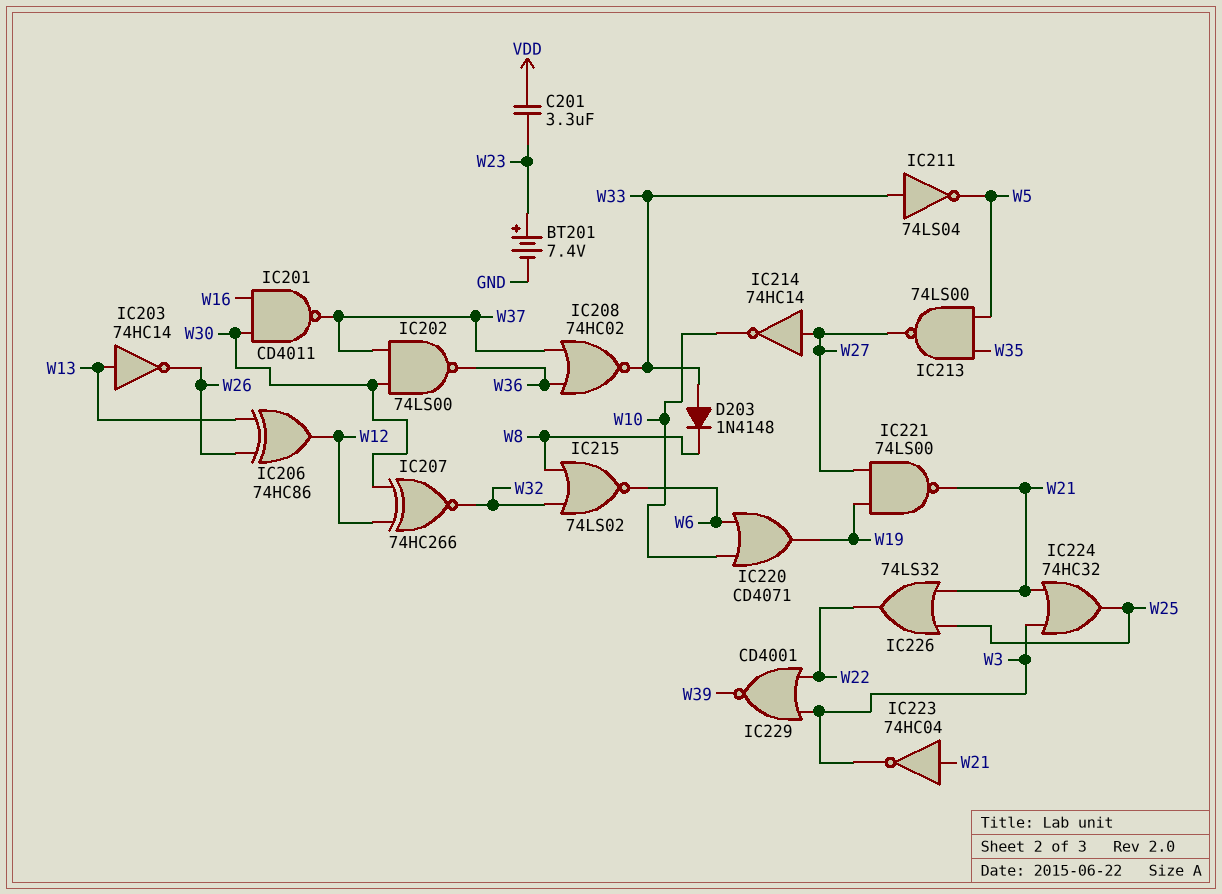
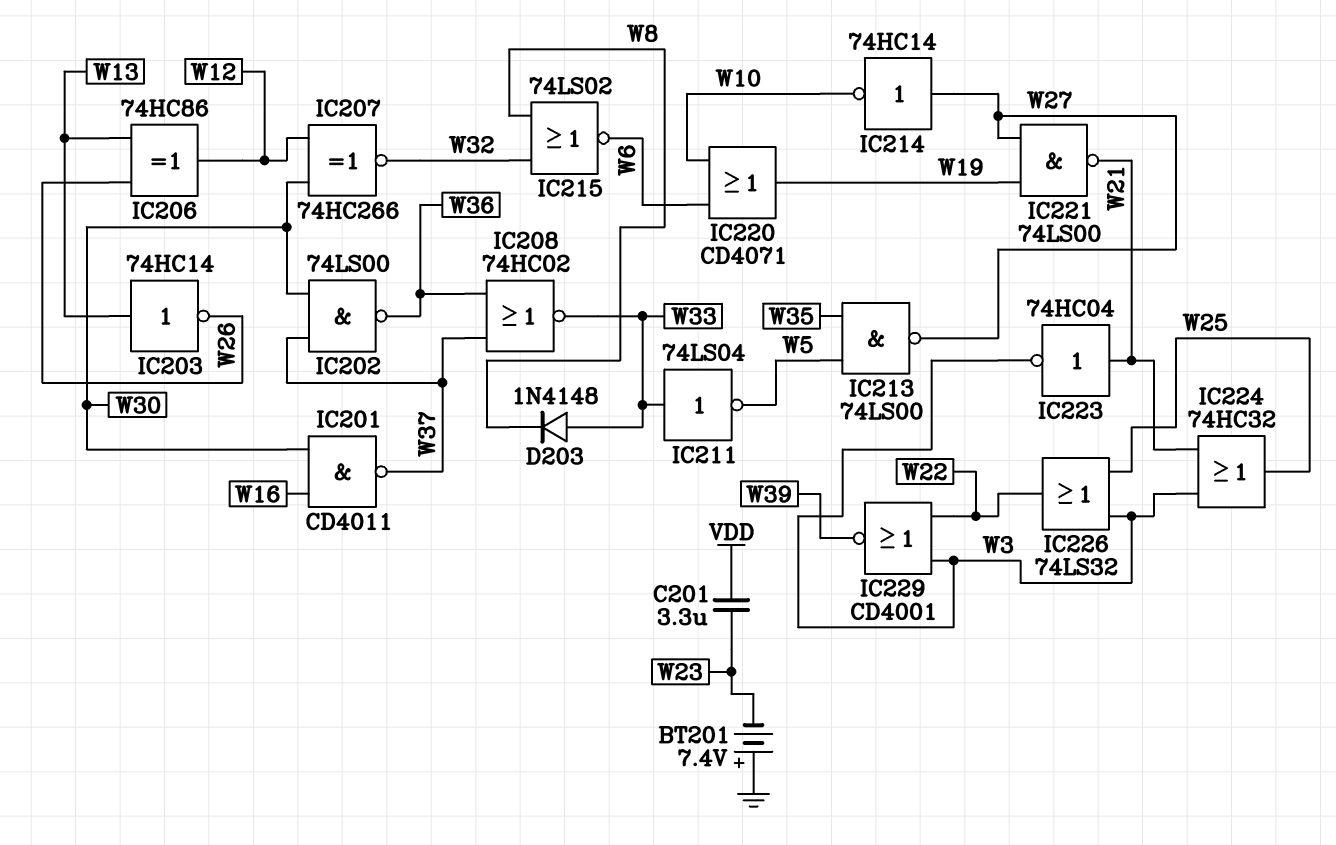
BT201: 7.4V (plus W23, minus GND) -> 7.4V (plus GND, minus W23)
IC226: OR 74LS32 (in W21, in W25, out W22) -> OR 74LS32 (in W3, in W25, out W22)

